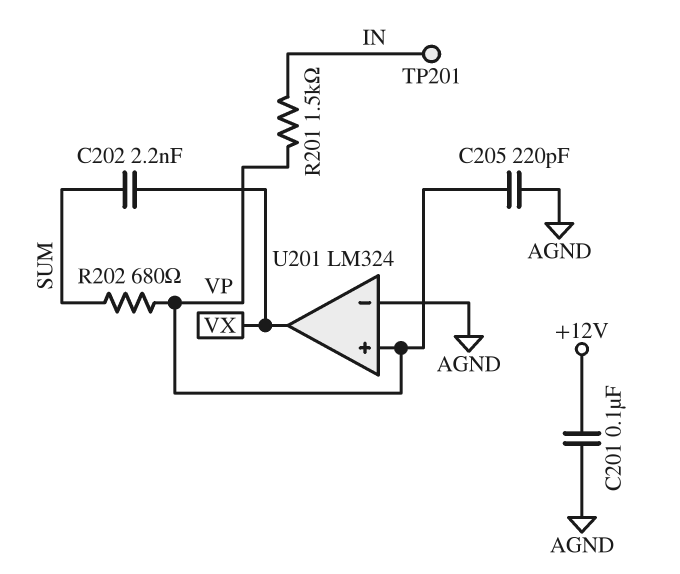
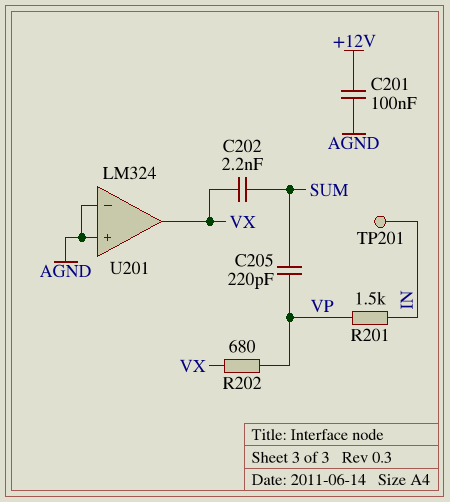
C205: 220pF (AGND, VP) -> 220pF (SUM, VP)
R202: 680 (SUM, VP) -> 680 (VP, VX)
U201 pin in+: VP -> AGND

